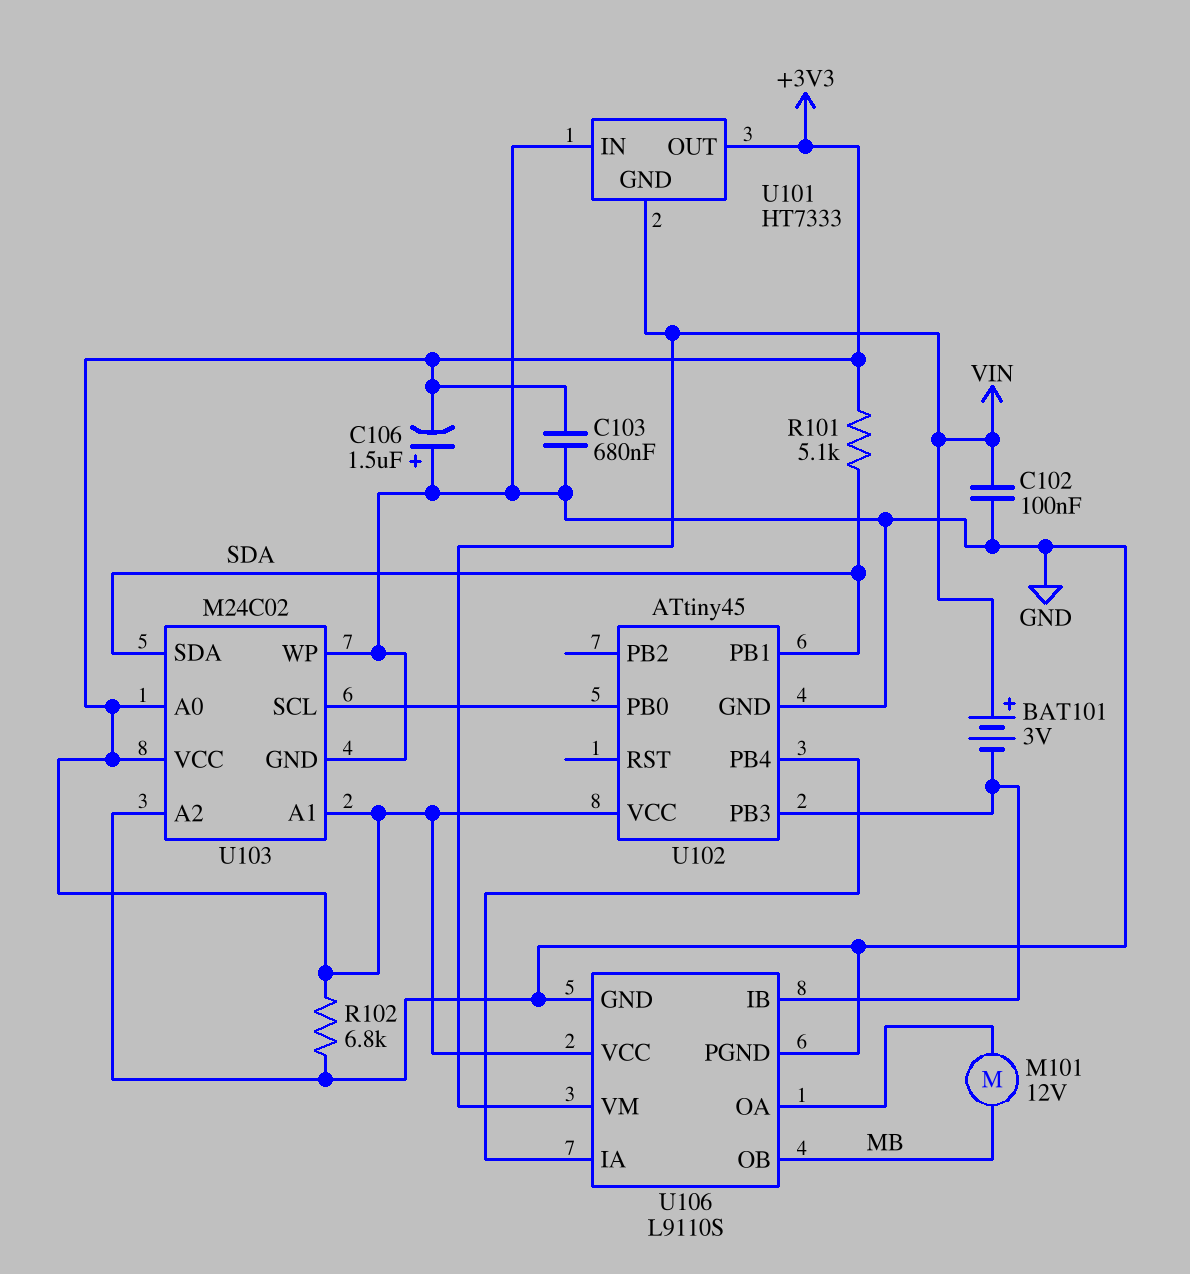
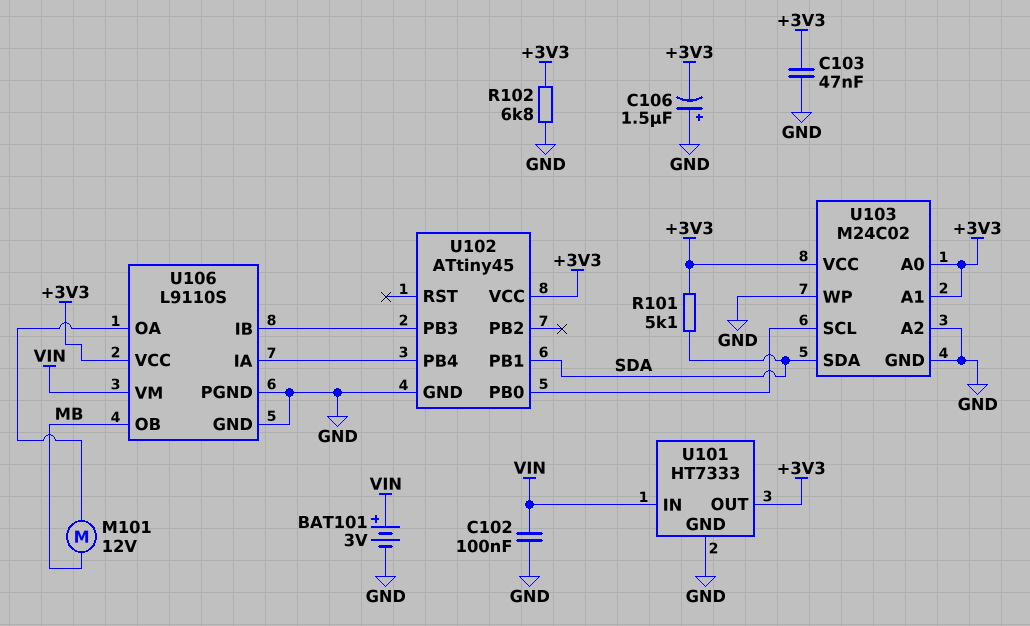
BAT101: 3V (plus VIN, minus U102/PB3) -> 3V (plus VIN, minus GND)
C103: 680nF (+3V3, GND) -> 47nF (+3V3, GND)
U101 pin GND: VIN -> GND
U101 pin IN: GND -> VIN

